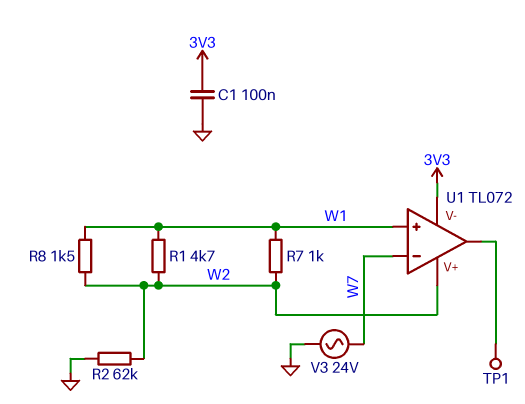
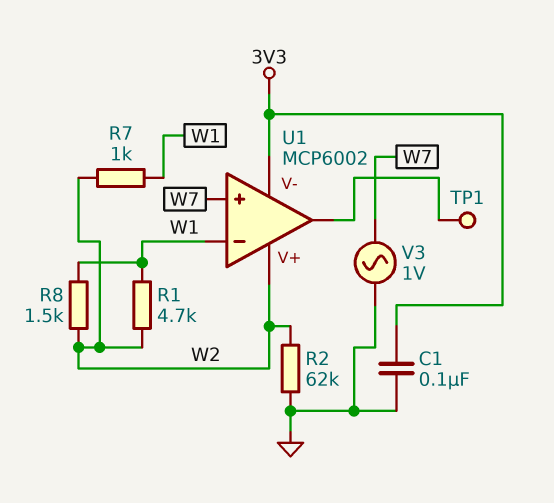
U1: TL072 -> MCP6002
U1 pin in+: W1 -> W7
U1 pin in-: W7 -> W1
V3: AC 24V (GND, W7) -> AC 1V (GND, W7)

